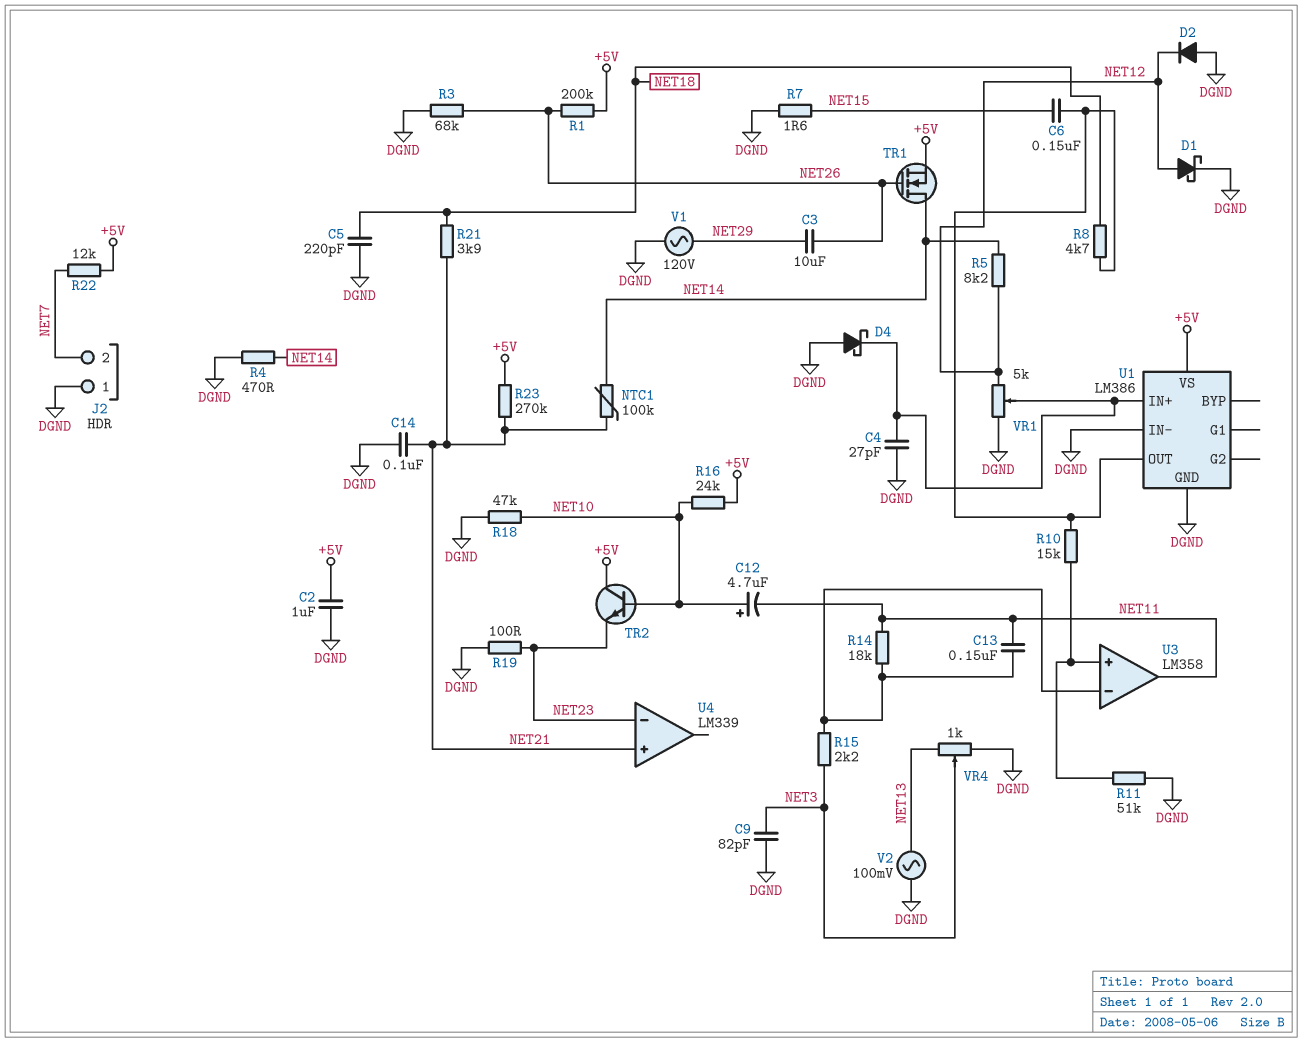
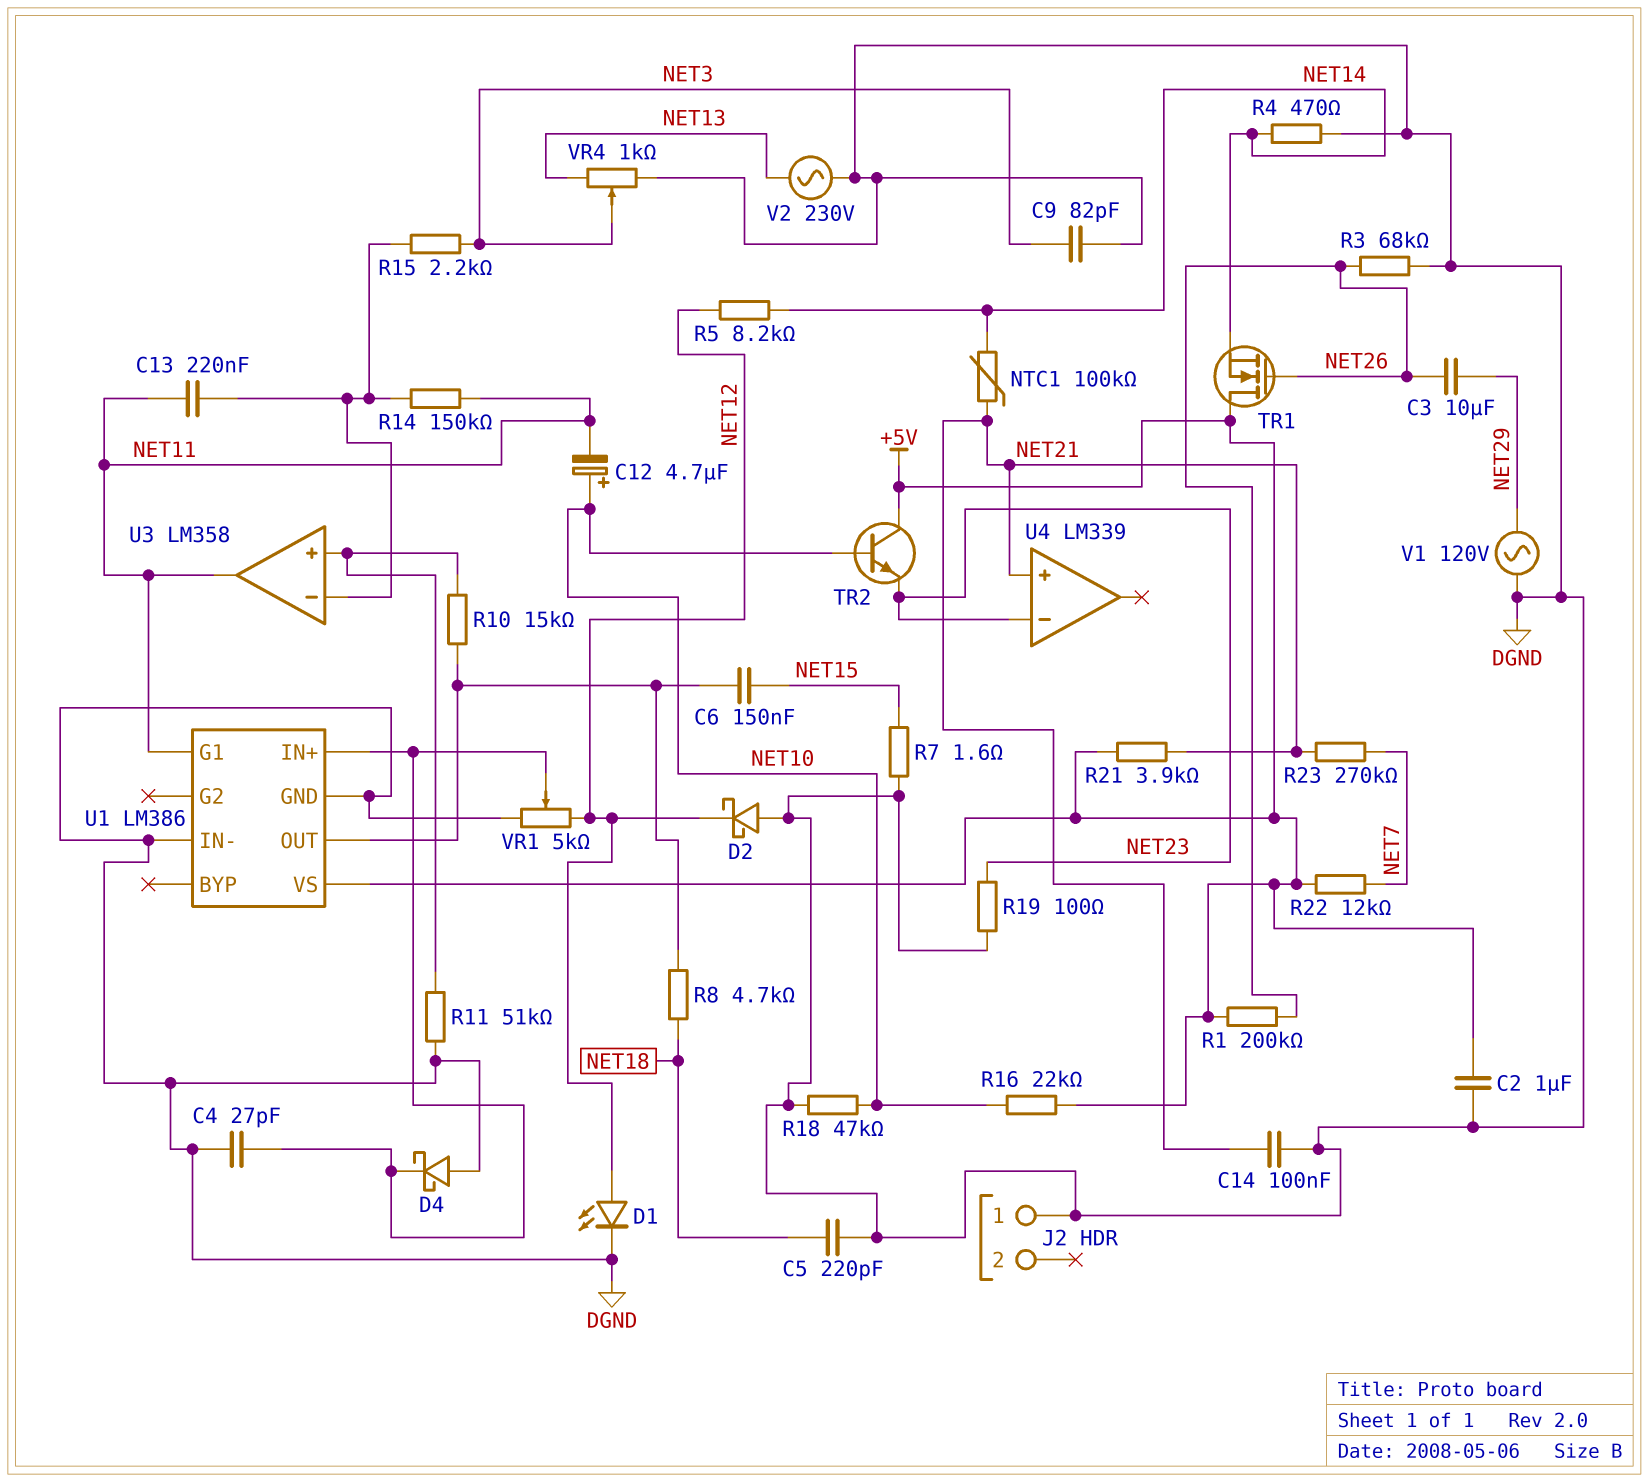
C13: 150nF (NET11, U3/in-) -> 220nF (NET11, U3/in-)
D1: schottky (A NET12, K DGND) -> LED (A NET12, K DGND)
D2: diode (A DGND, K NET12) -> schottky (A DGND, K NET12)
J2 pin 2: NET7 -> none
R14: 18k (NET11, U3/in-) -> 150k (NET11, U3/in-)
R16: 24k (+5V, NET10) -> 22k (+5V, NET10)
R21: 3.9k (NET18, NET21) -> 3.9k (+5V, NET21)
R23: 270k (+5V, NET21) -> 270k (NET7, NET21)
TR1: NMOS (G NET26, D NET14, S +5V) -> NMOS (G NET26, D +5V, S NET14)
U1 pin G1: none -> NET11
V2: AC 100mV (DGND, NET13) -> AC 230V (DGND, NET13)

